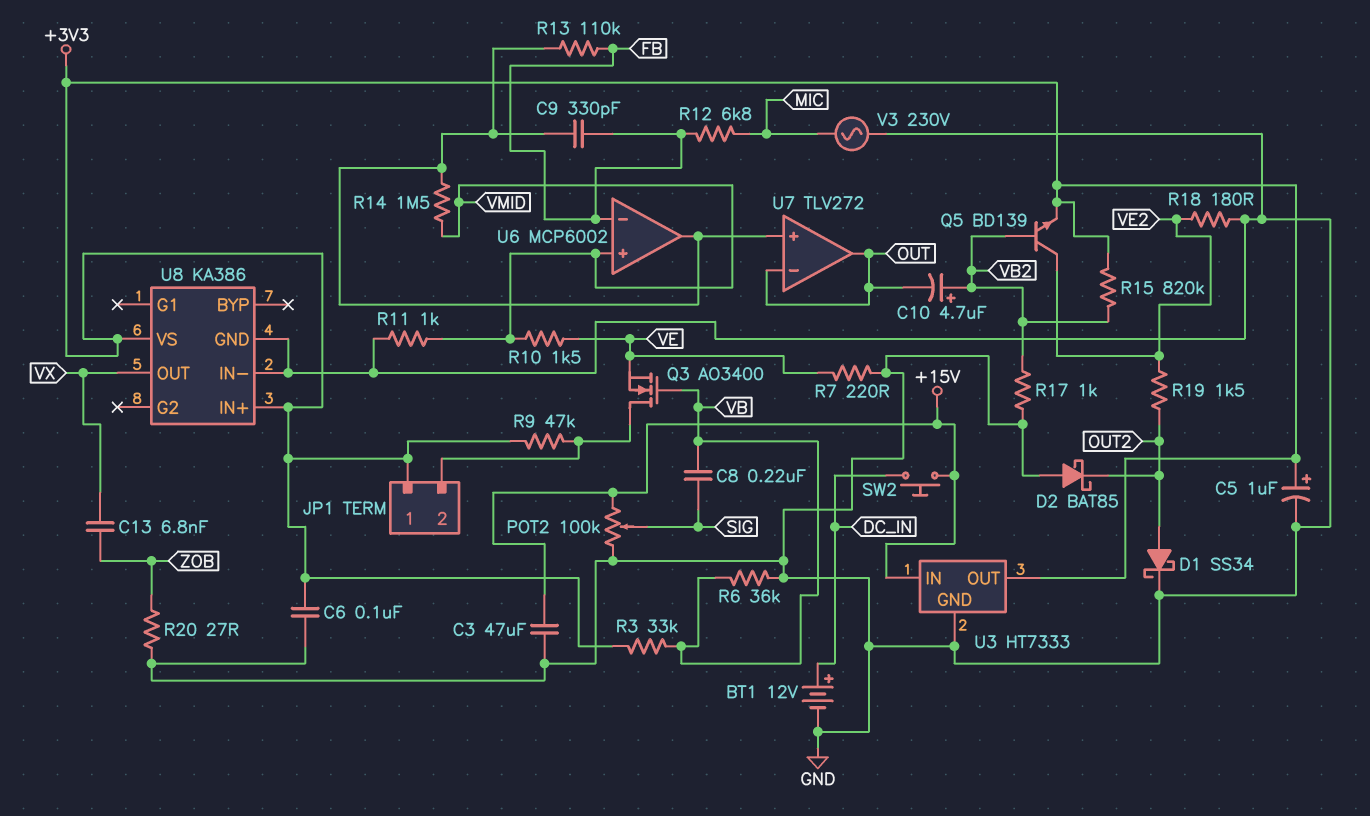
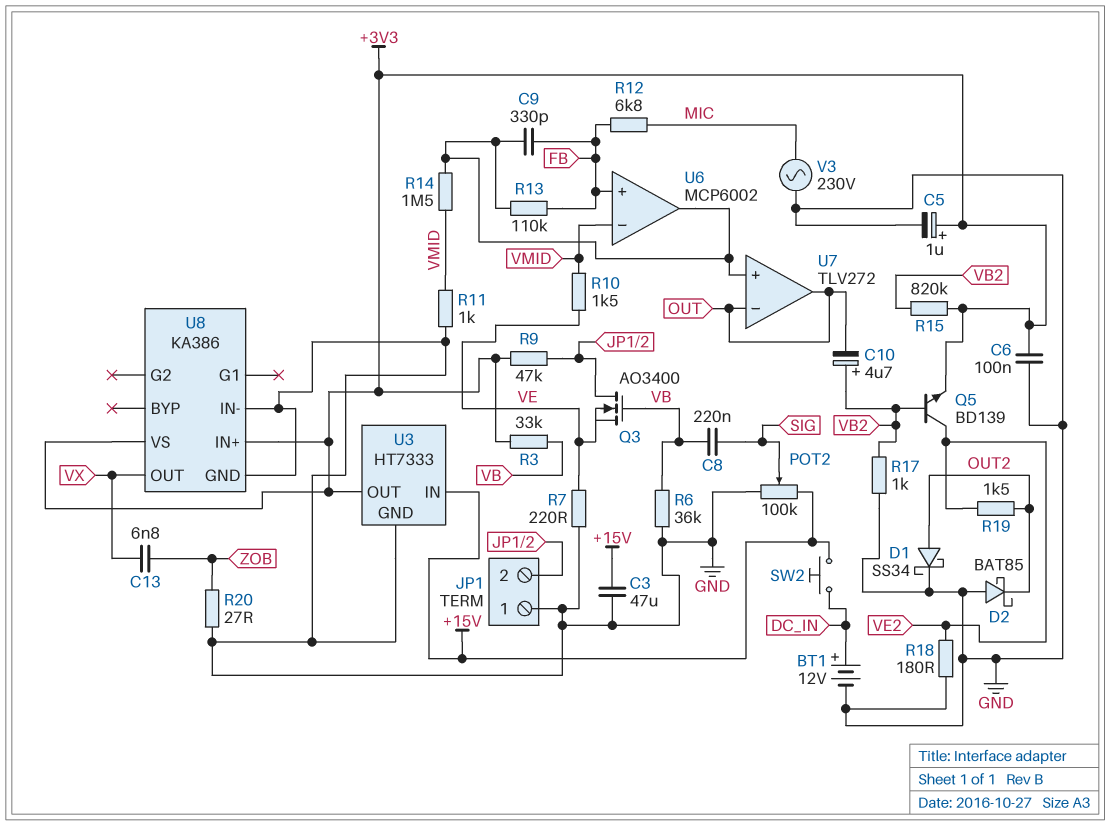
JP1 pin 1: +3V3 -> GND
U6 pin in+: VMID -> FB
U6 pin in-: FB -> VMID

